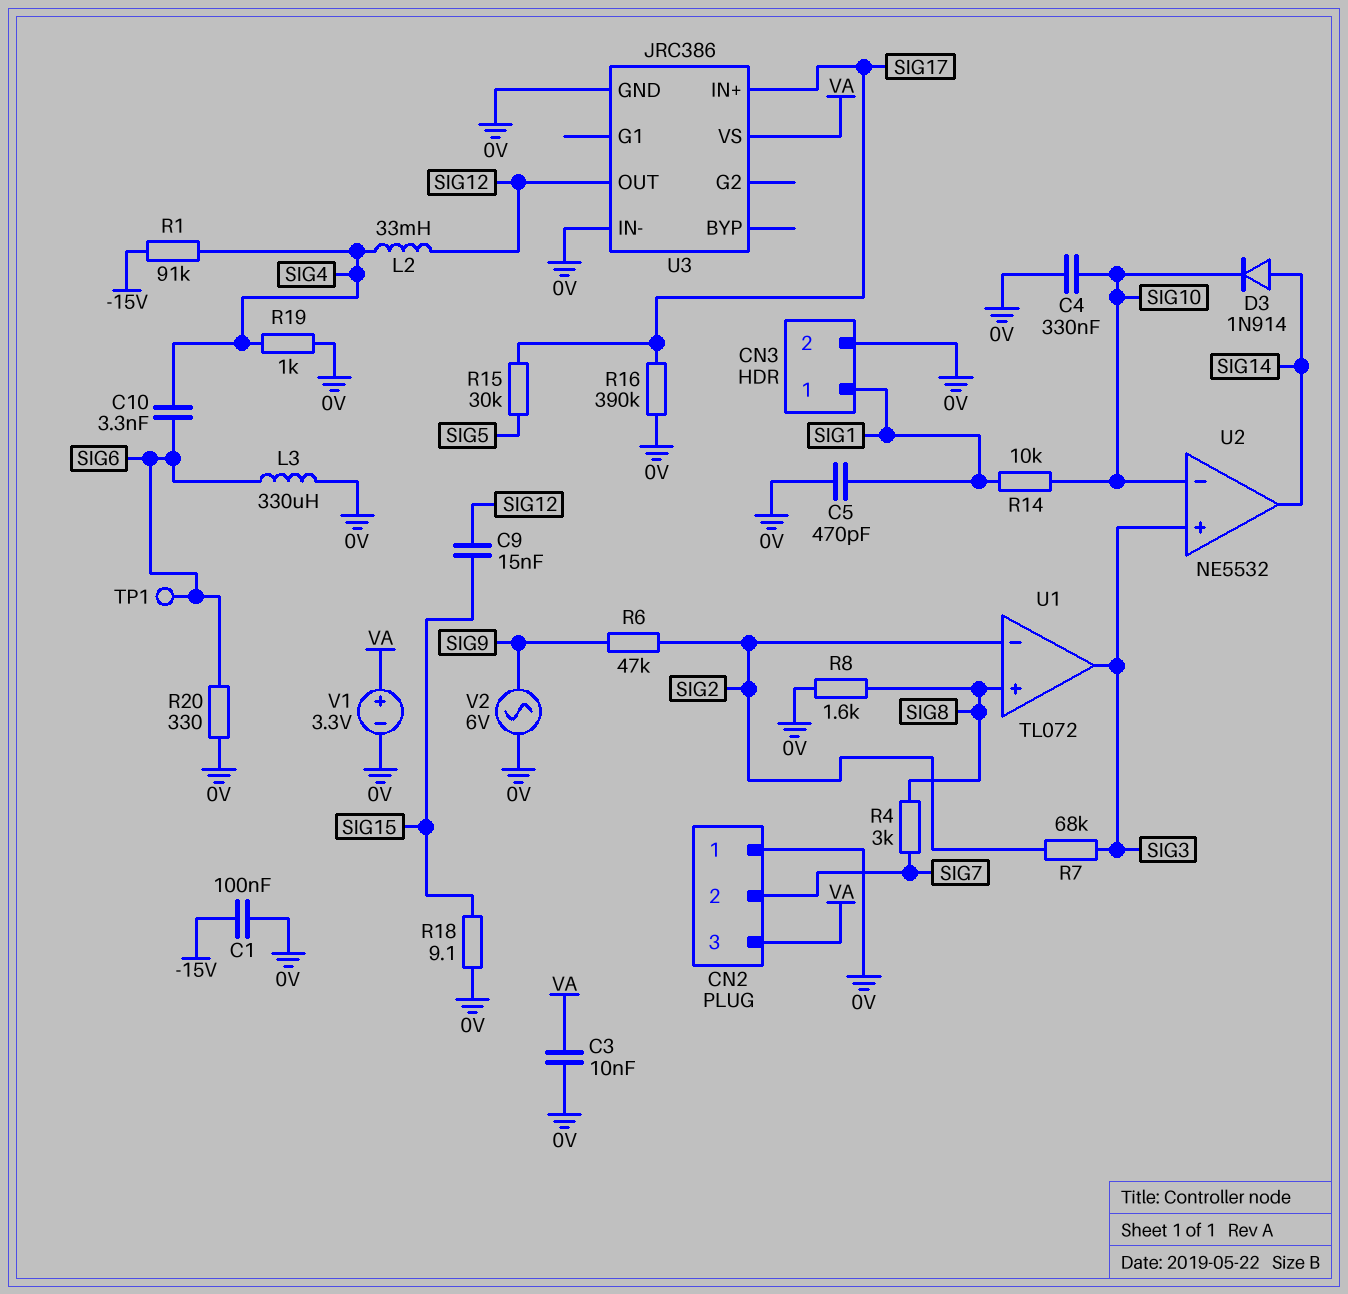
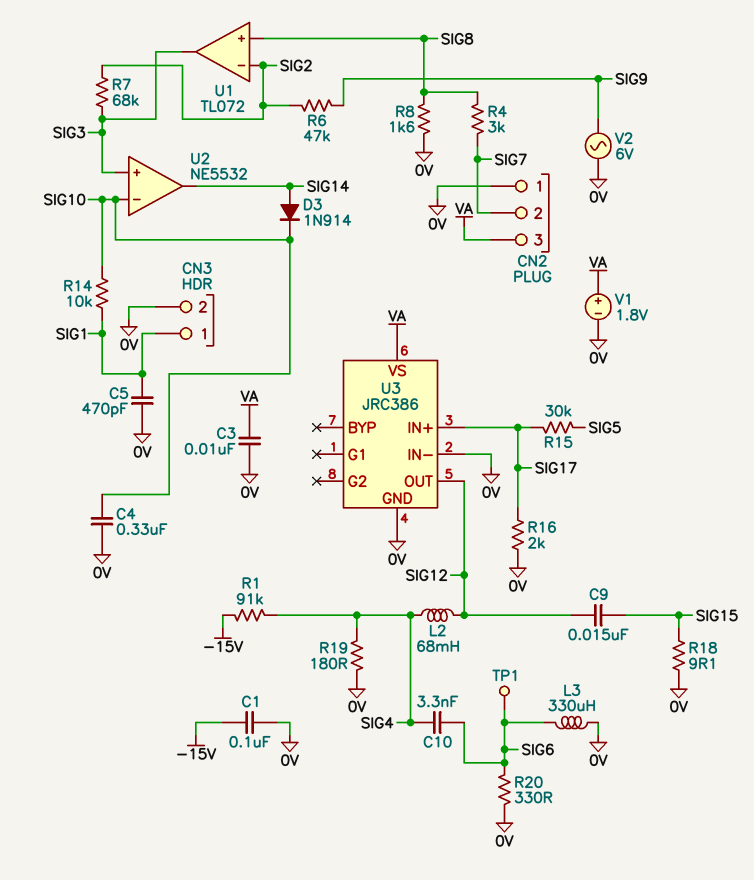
L2: 33mH (SIG4, SIG12) -> 68mH (SIG4, SIG12)
R16: 390k (0V, SIG17) -> 2k (0V, SIG17)
R19: 1k (0V, SIG4) -> 180 (0V, SIG4)
V1: 3.3V (plus VA, minus 0V) -> 1.8V (plus VA, minus 0V)

